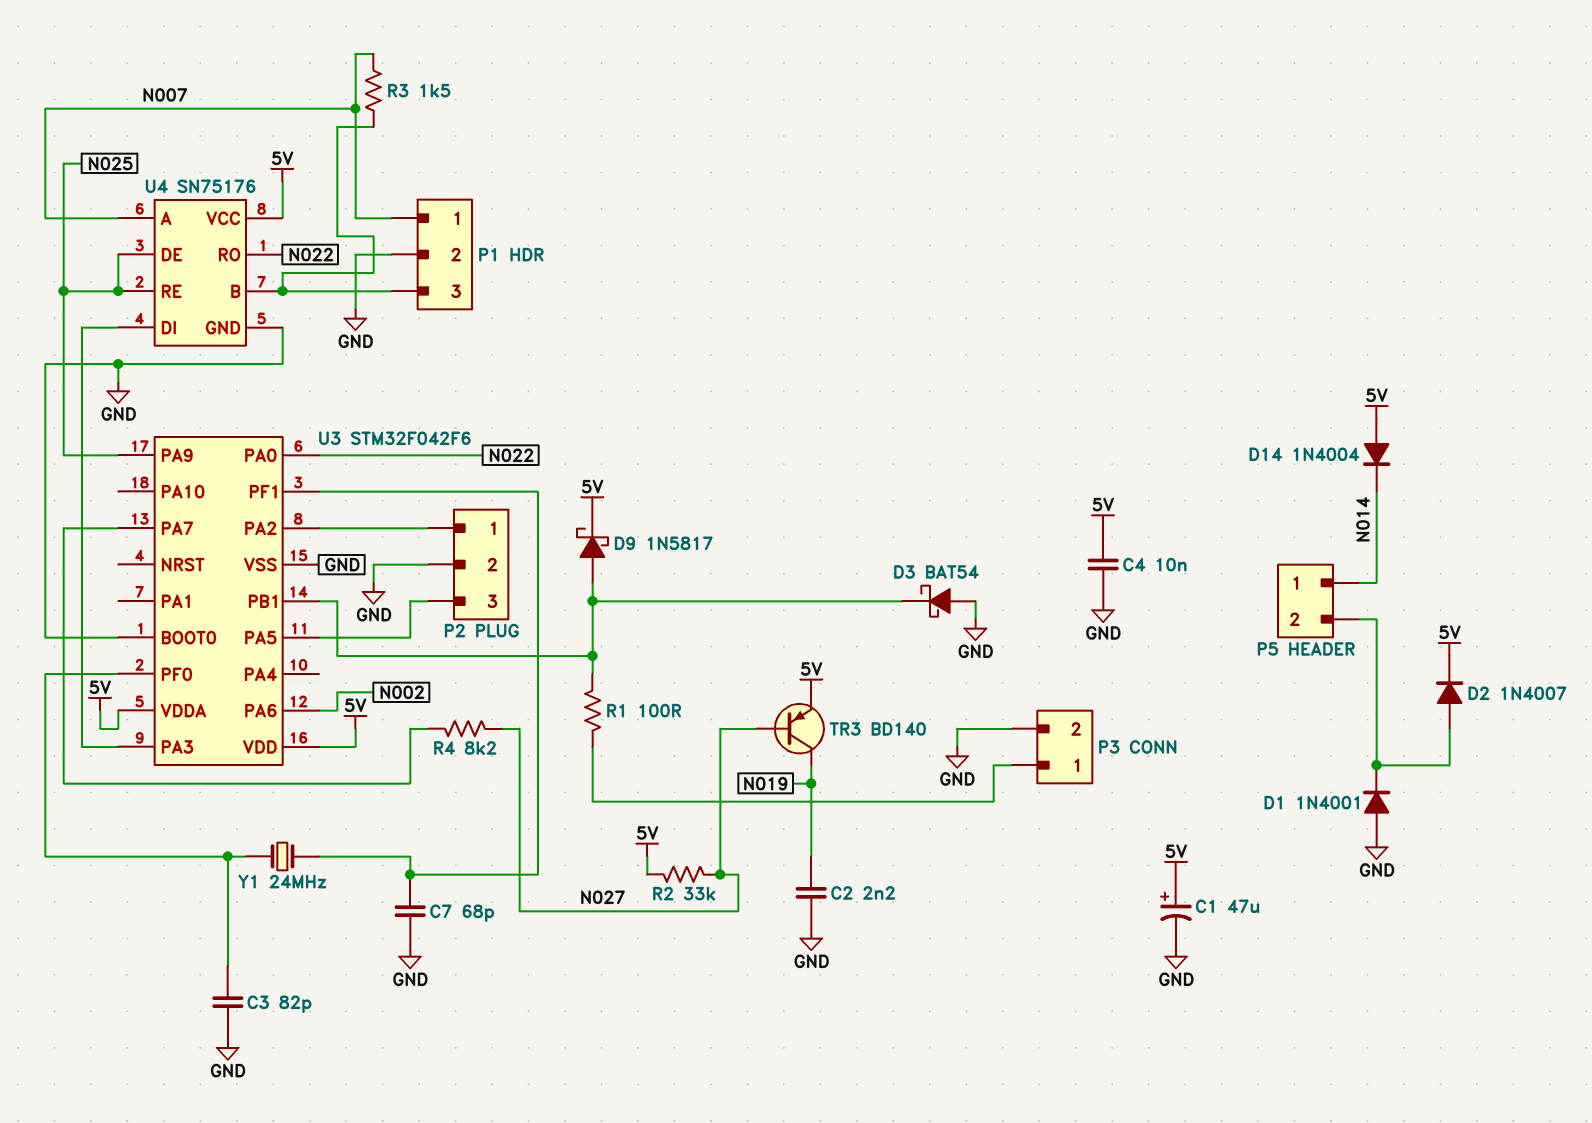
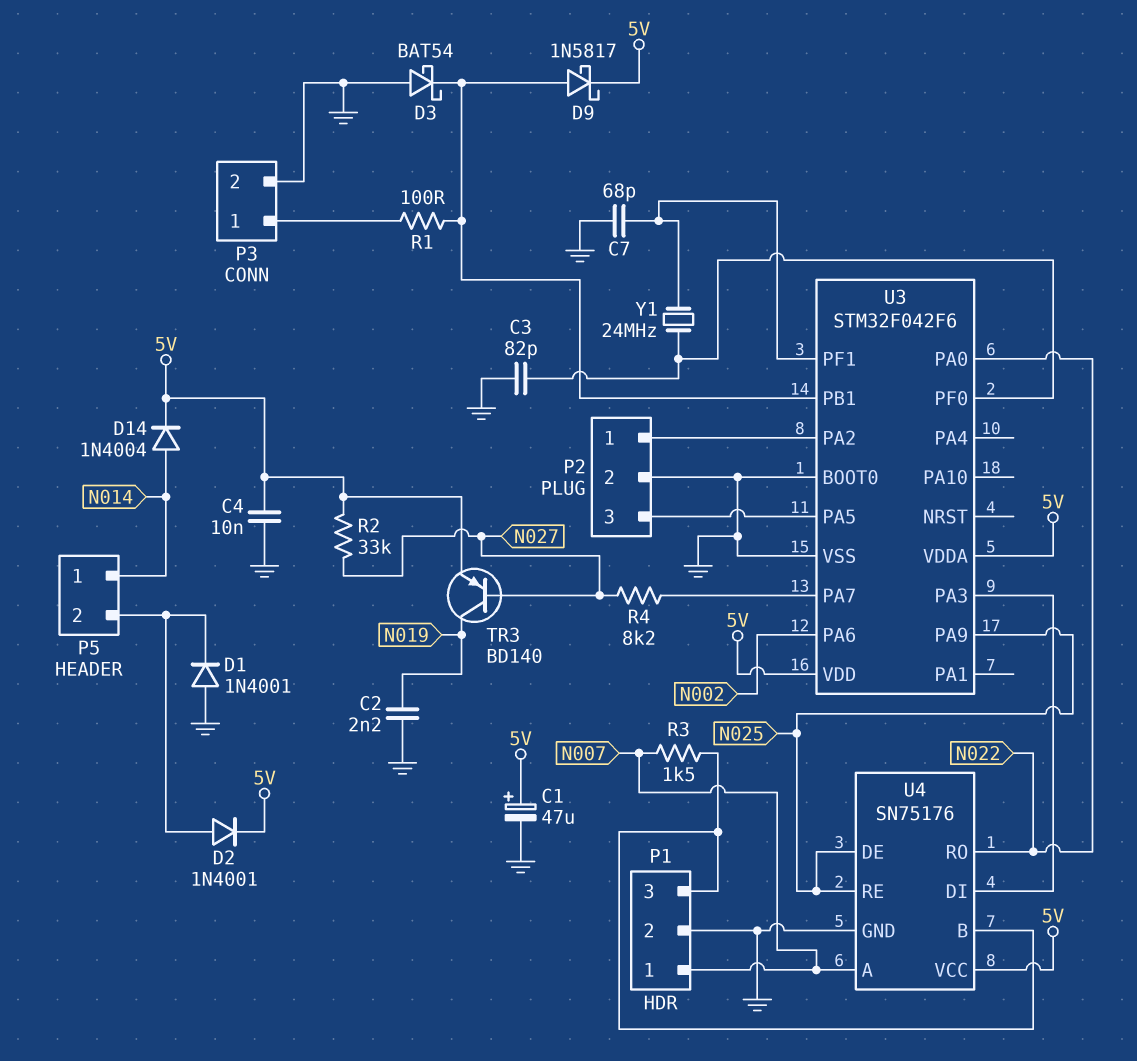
D2: diode 1N4007 (A P5/2, K 5V) -> diode 1N4001 (A P5/2, K 5V)
D14: diode 1N4004 (A 5V, K N014) -> diode 1N4004 (A N014, K 5V)

